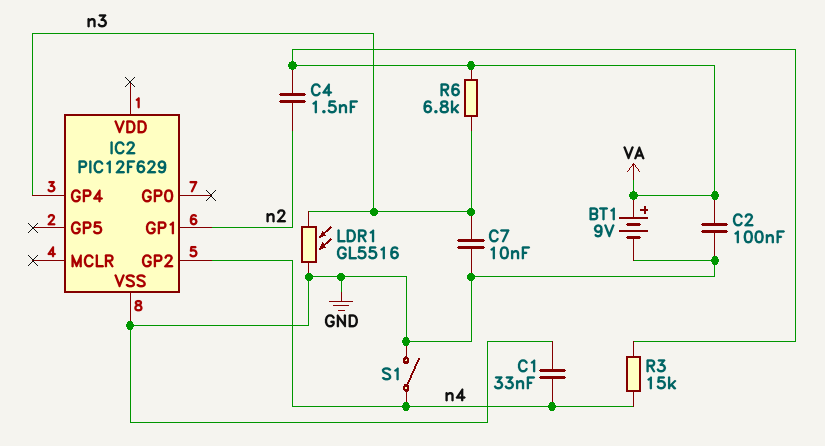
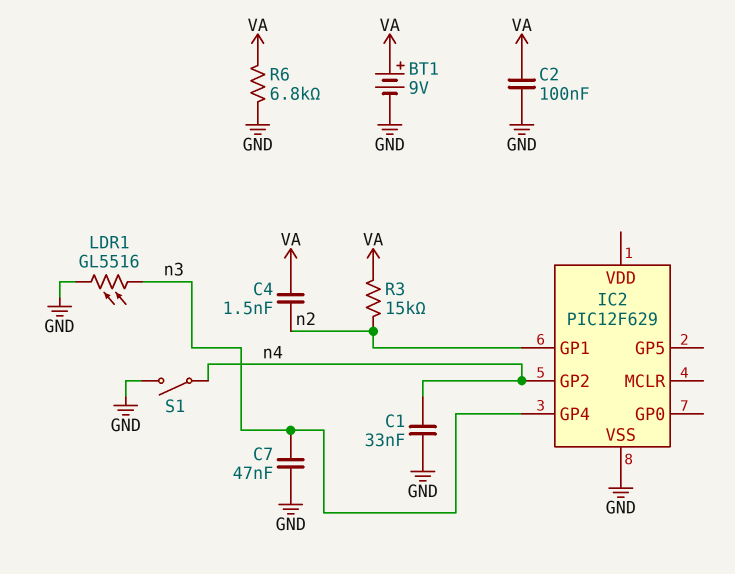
C7: 10nF (GND, n3) -> 47nF (GND, n3)
R3: 15k (VA, n4) -> 15k (VA, n2)
R6: 6.8k (VA, n3) -> 6.8k (GND, VA)

